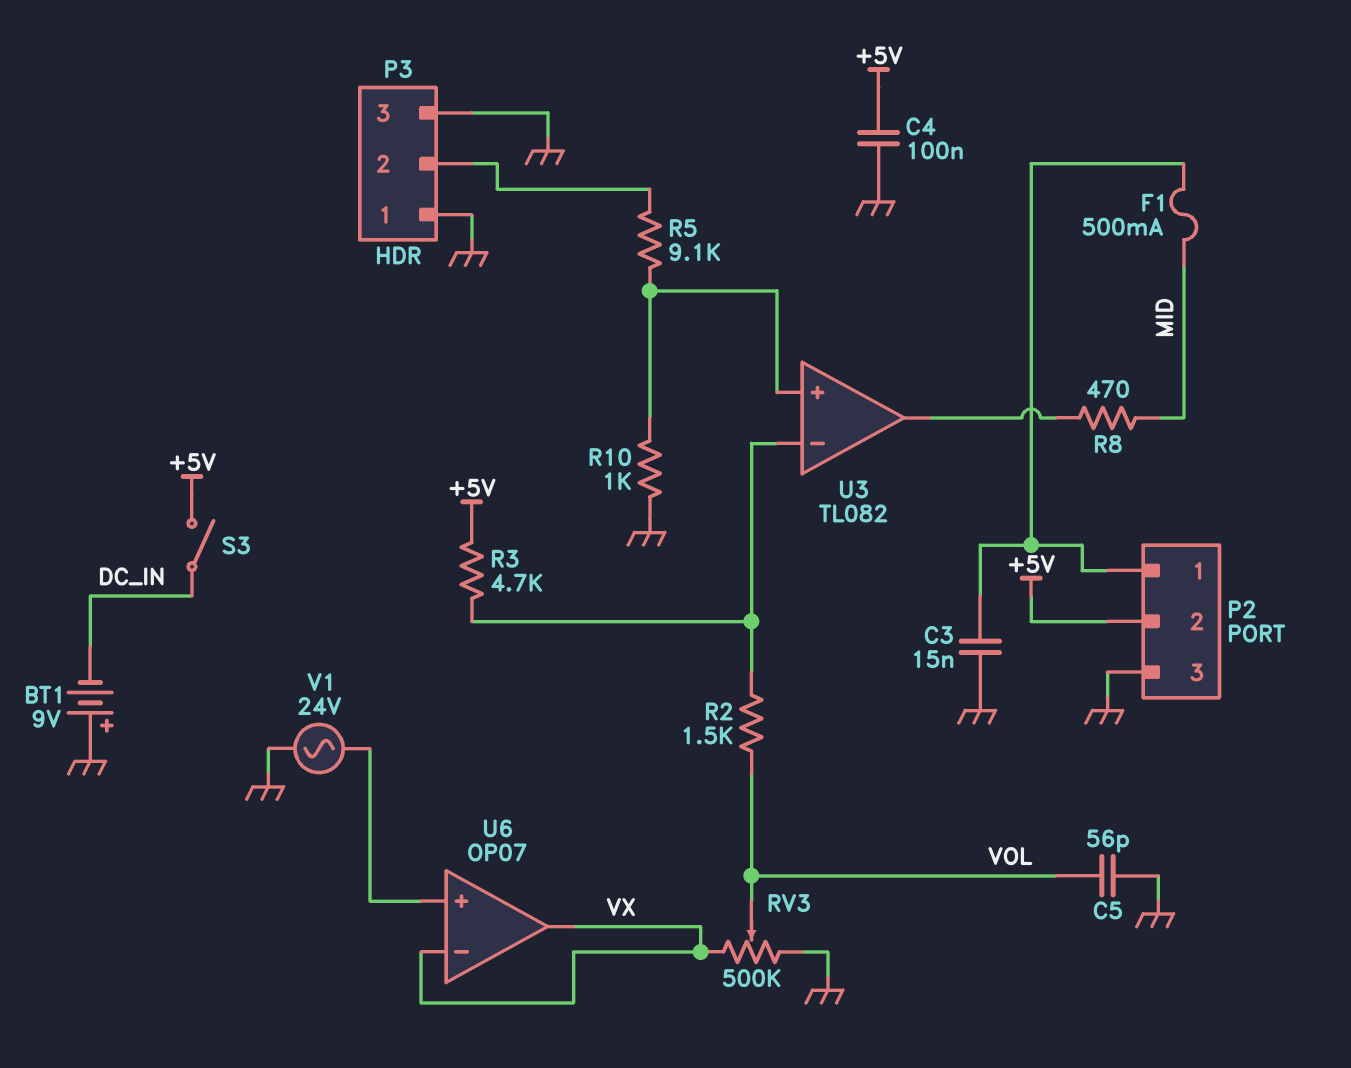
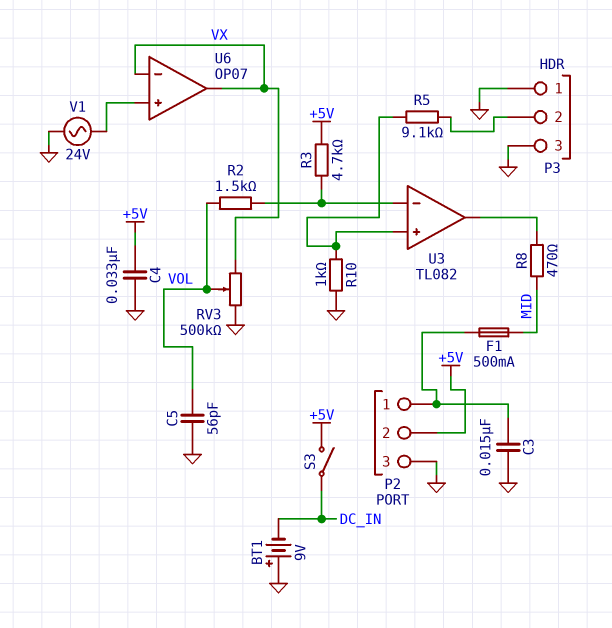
C4: 100nF (+5V, GND) -> 33nF (+5V, GND)

